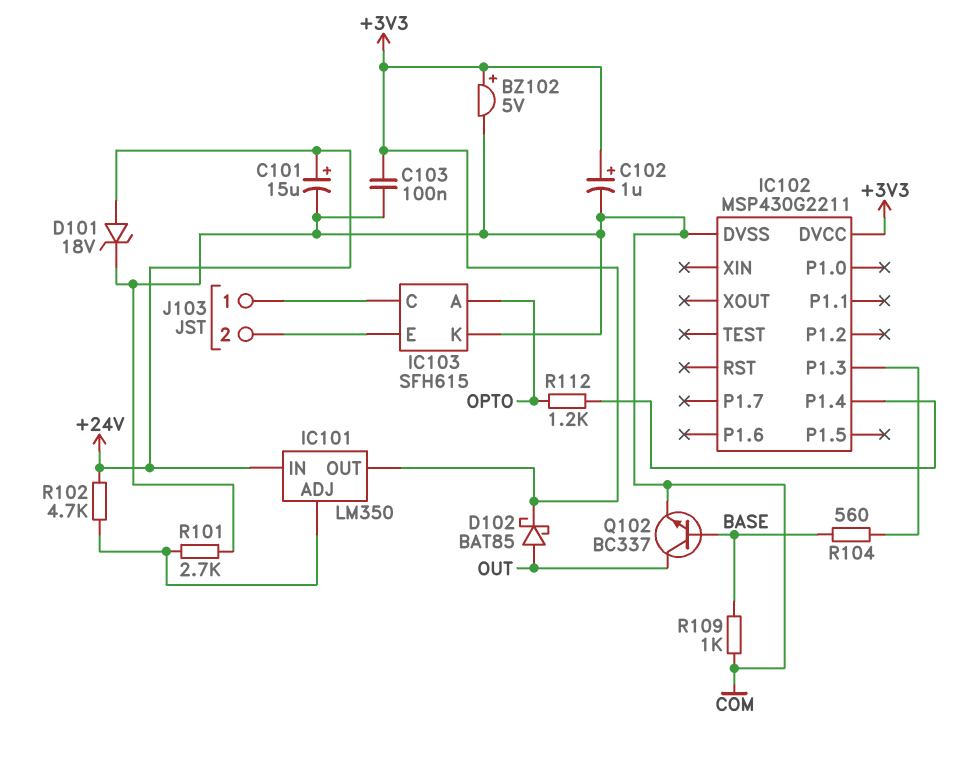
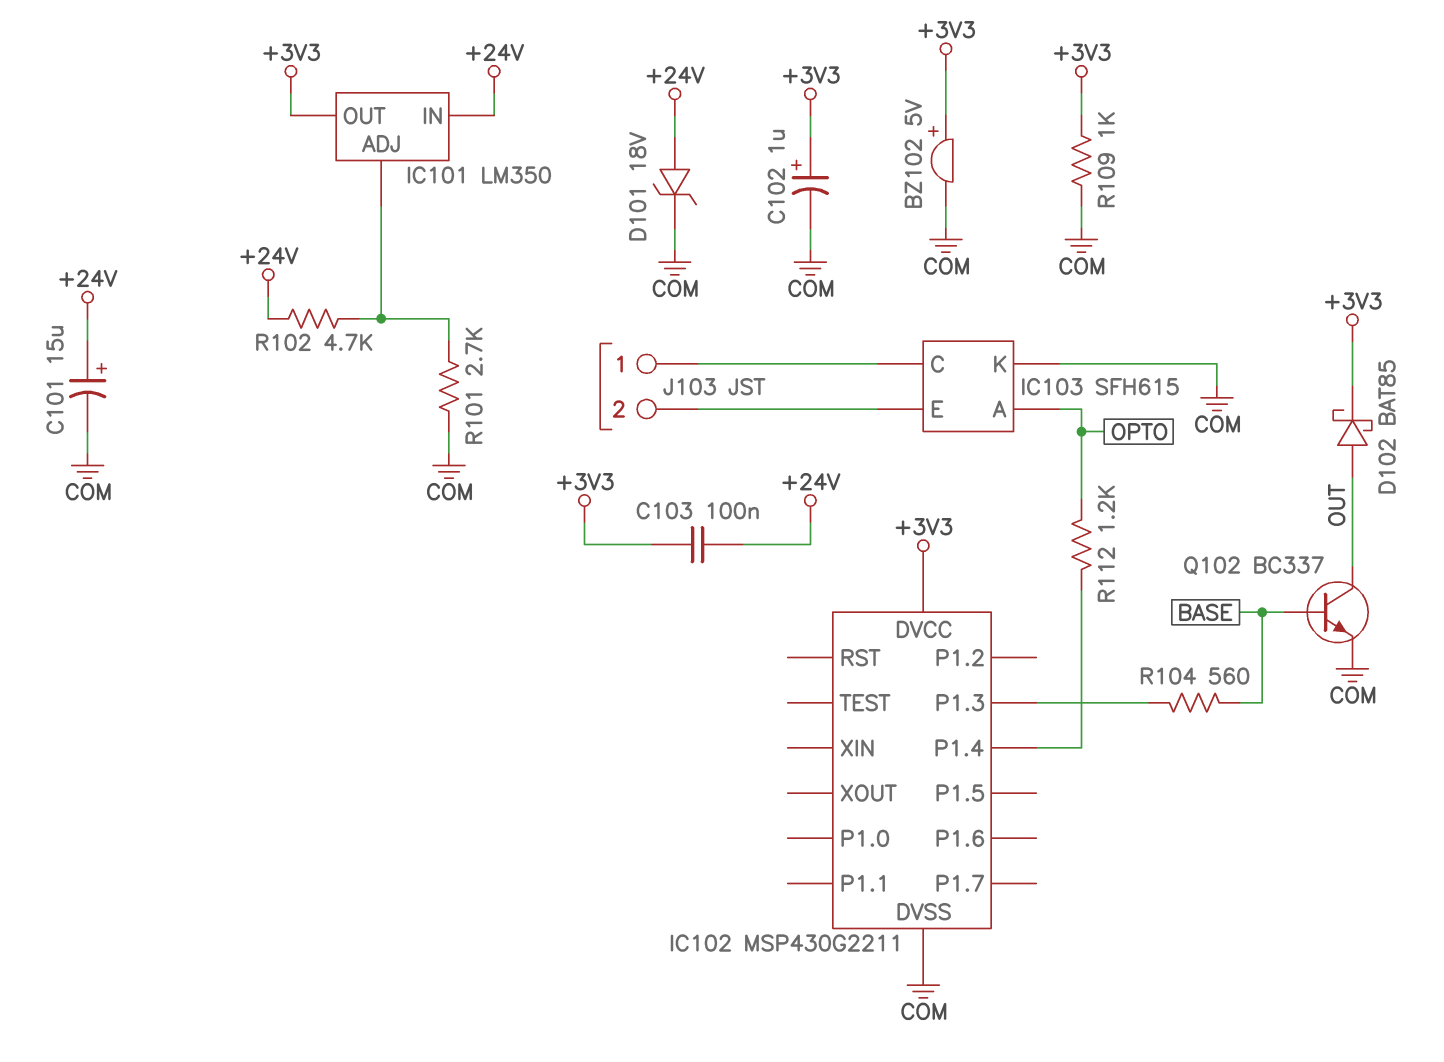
C103: 100nF (+3V3, COM) -> 100nF (+3V3, +24V)
R109: 1k (BASE, COM) -> 1k (+3V3, COM)

